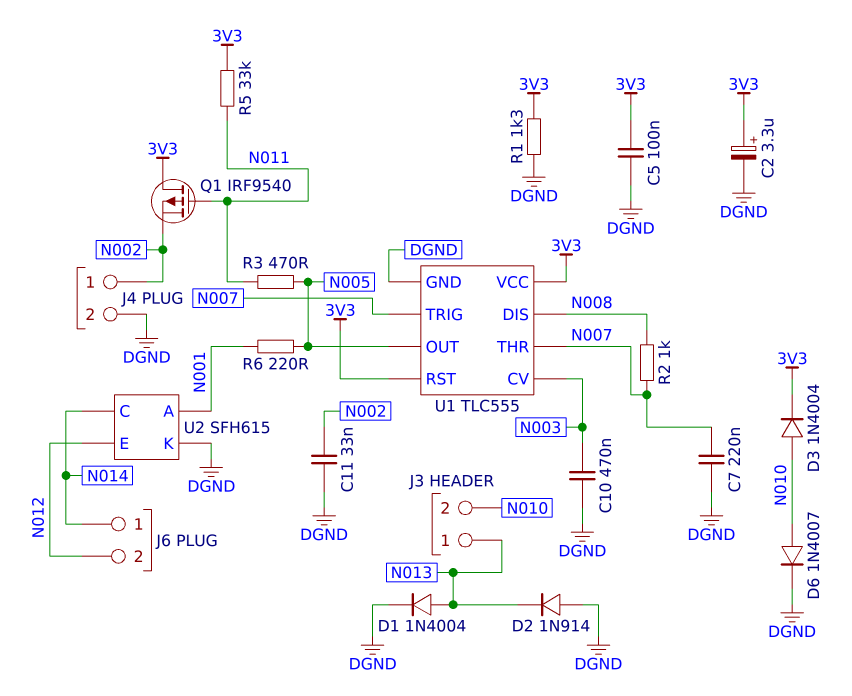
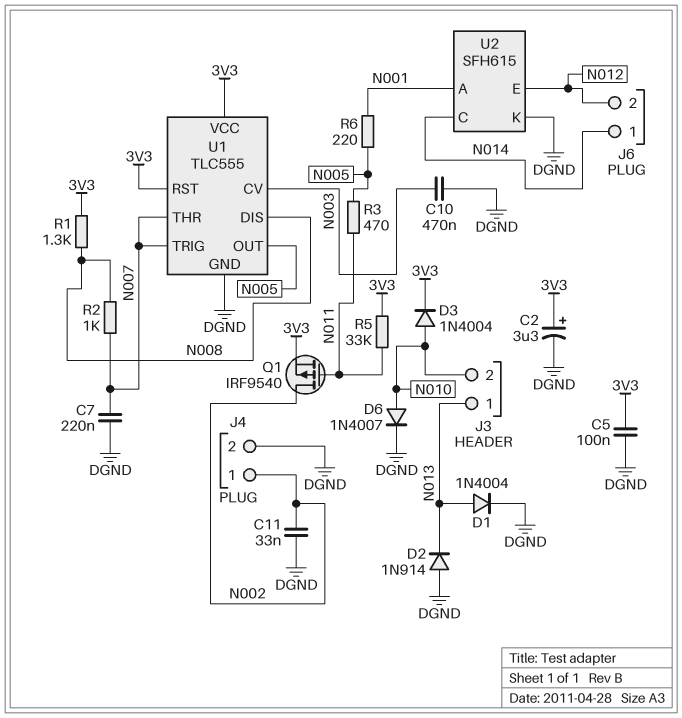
Q1: PMOS IRF9540 (G N011, D 3V3, S N002) -> PMOS IRF9540 (G N011, D N002, S 3V3)
R1: 1.3k (3V3, DGND) -> 1.3k (3V3, N008)

